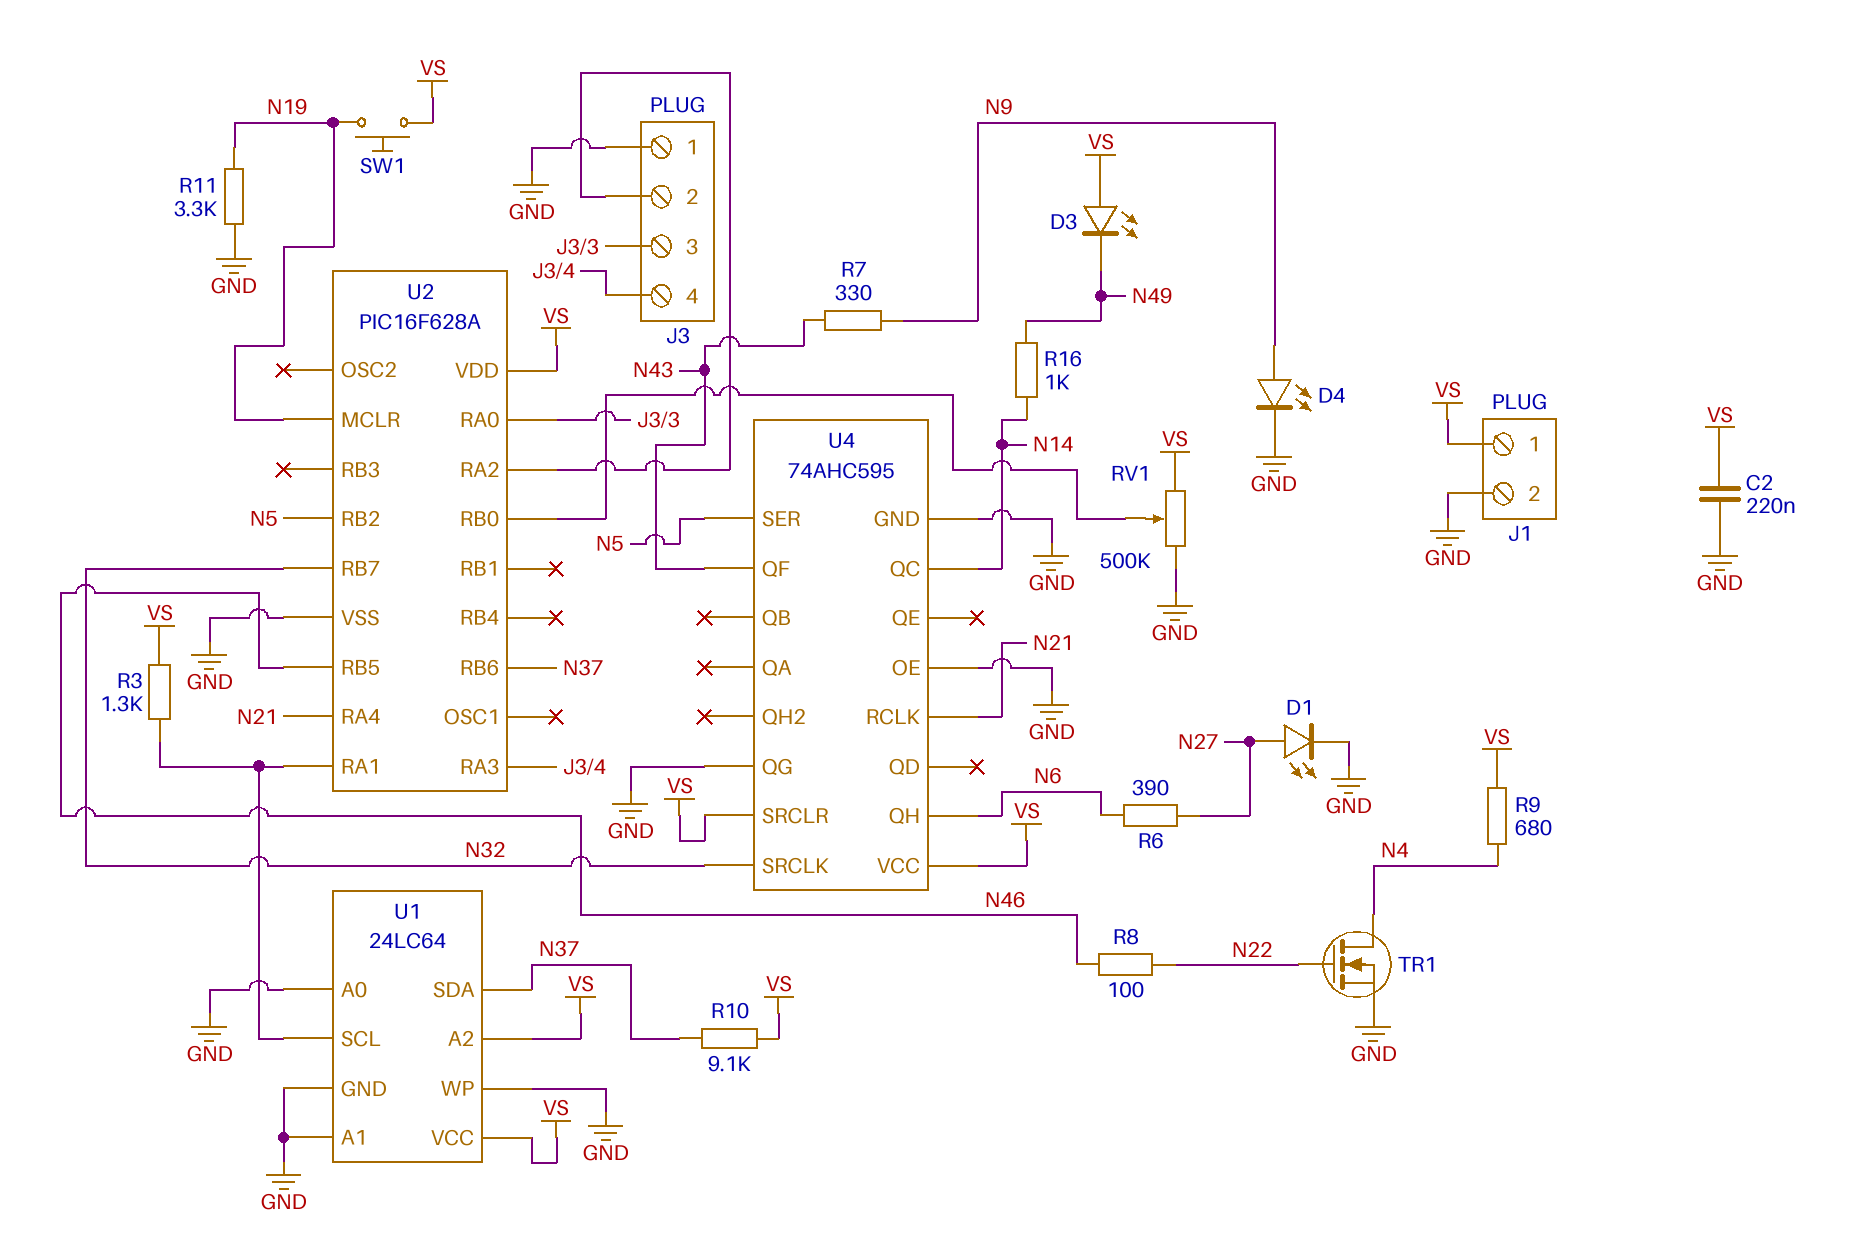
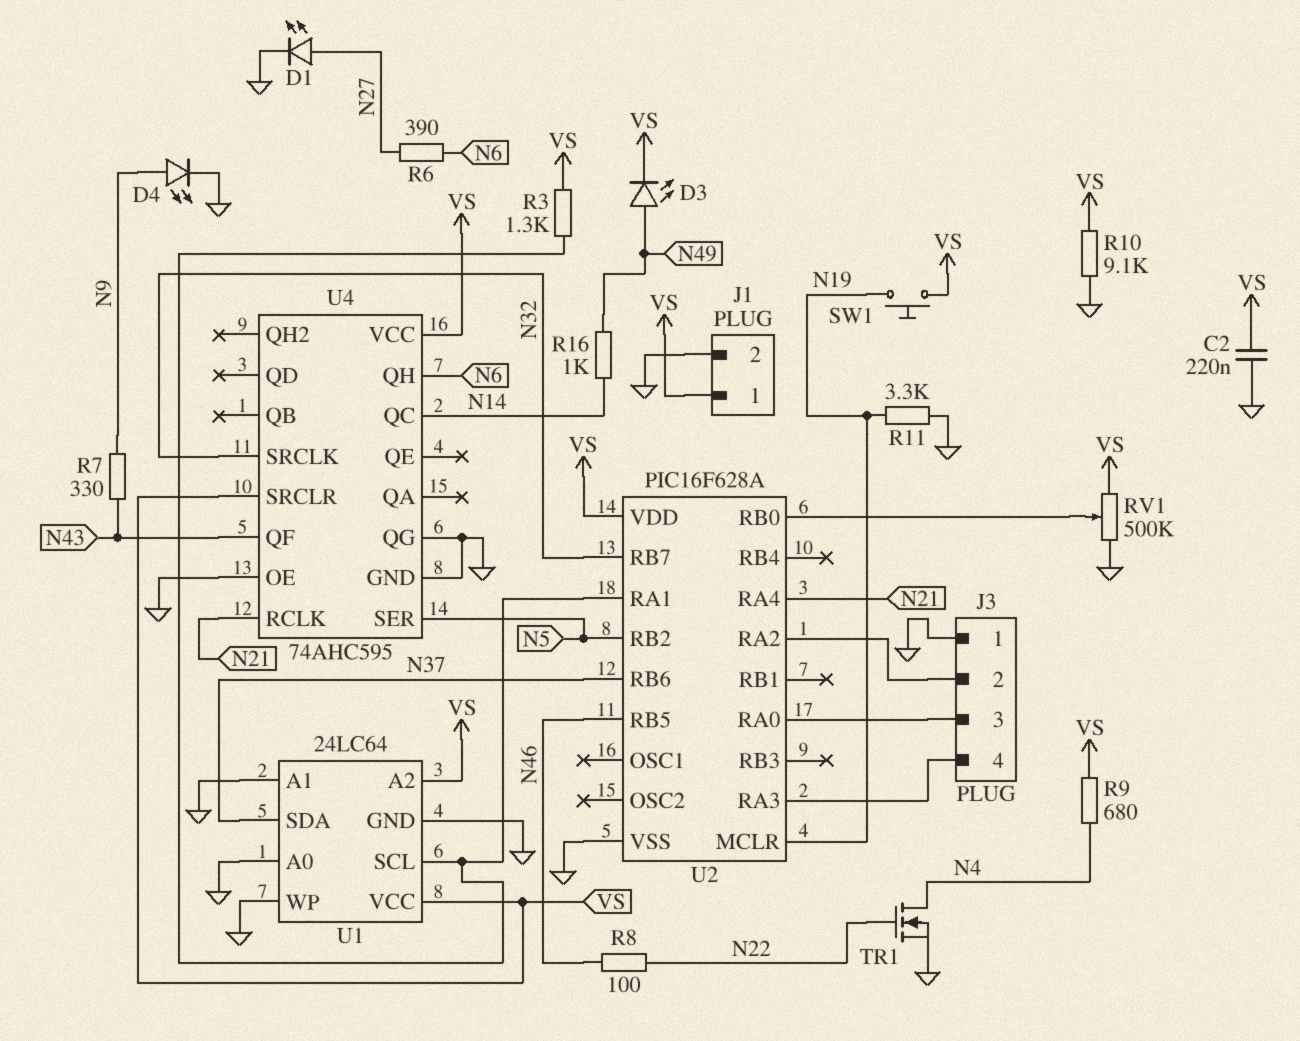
D3: LED (A VS, K N49) -> LED (A N49, K VS)
R10: 9.1k (N37, VS) -> 9.1k (GND, VS)

